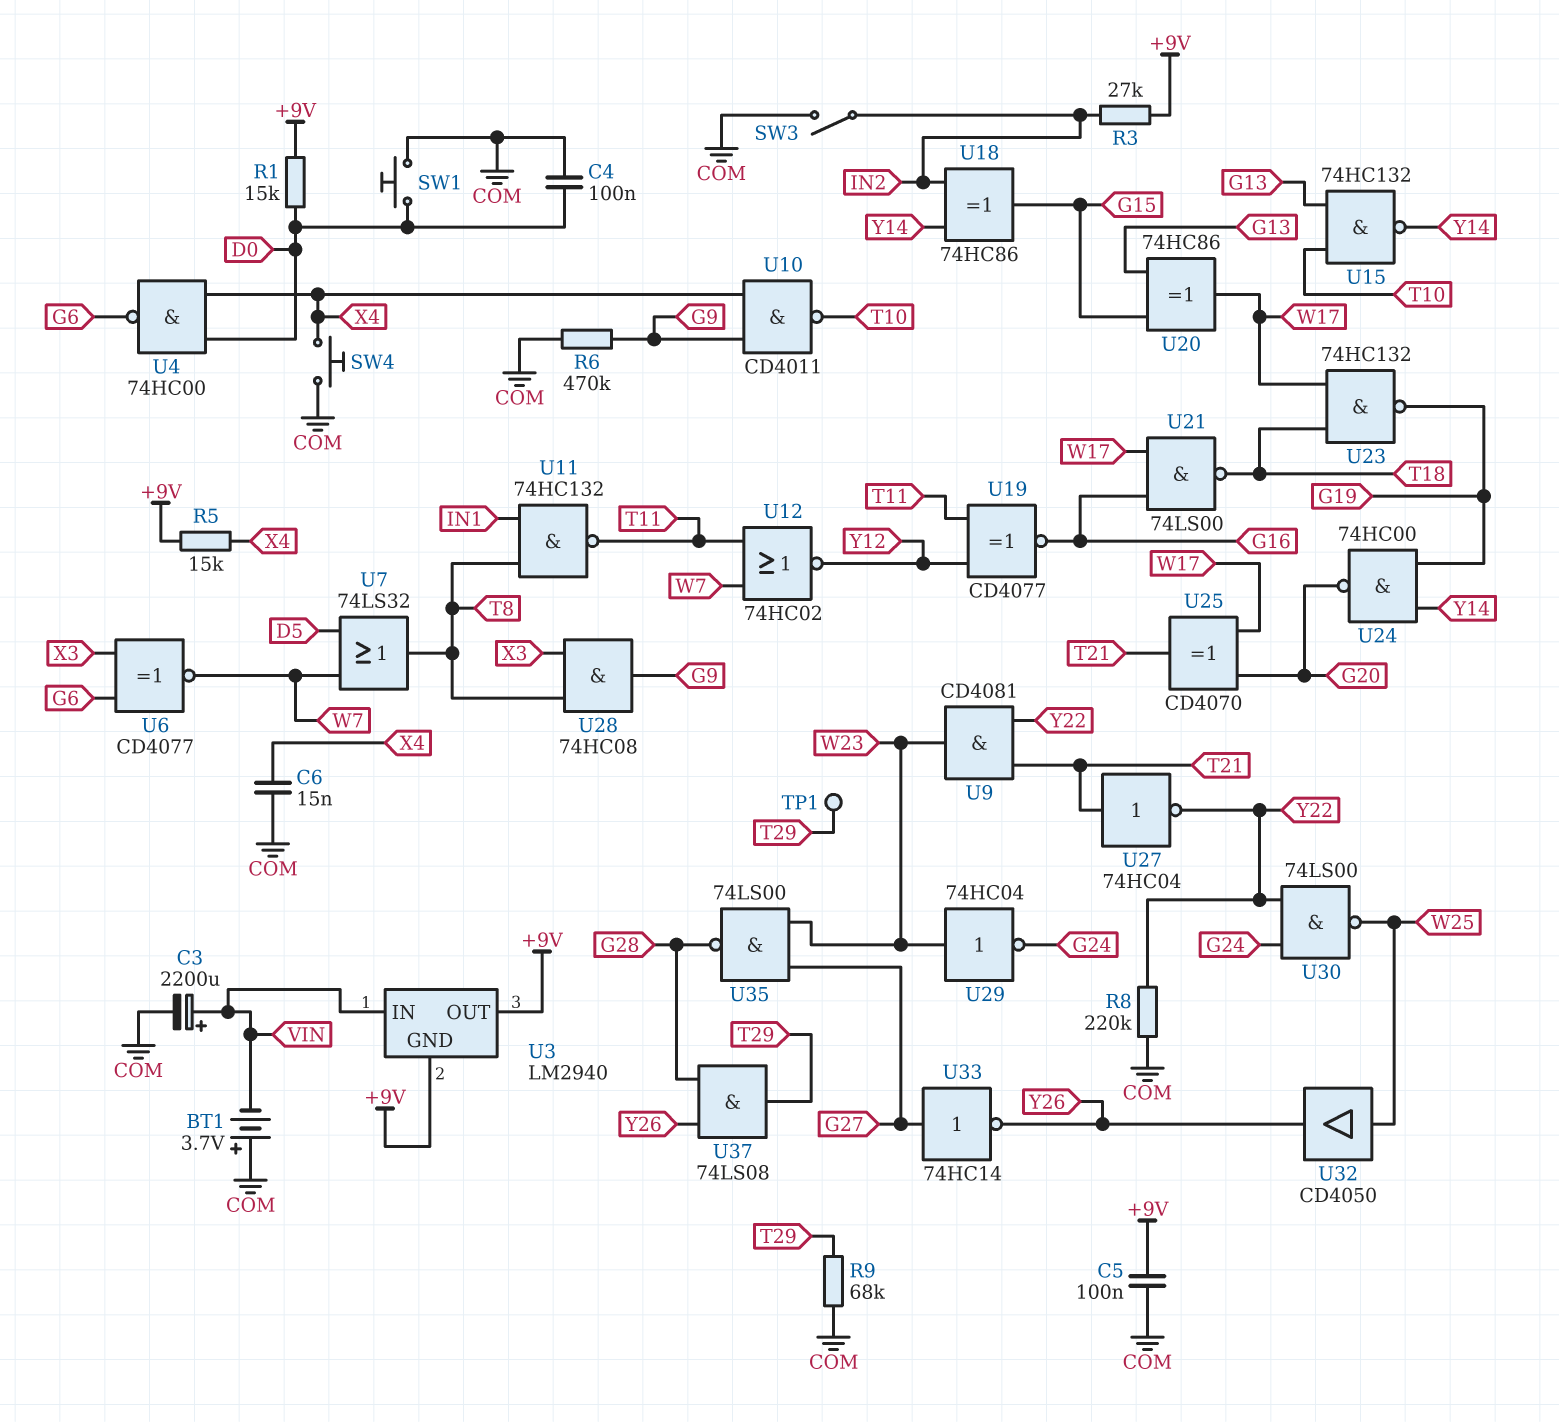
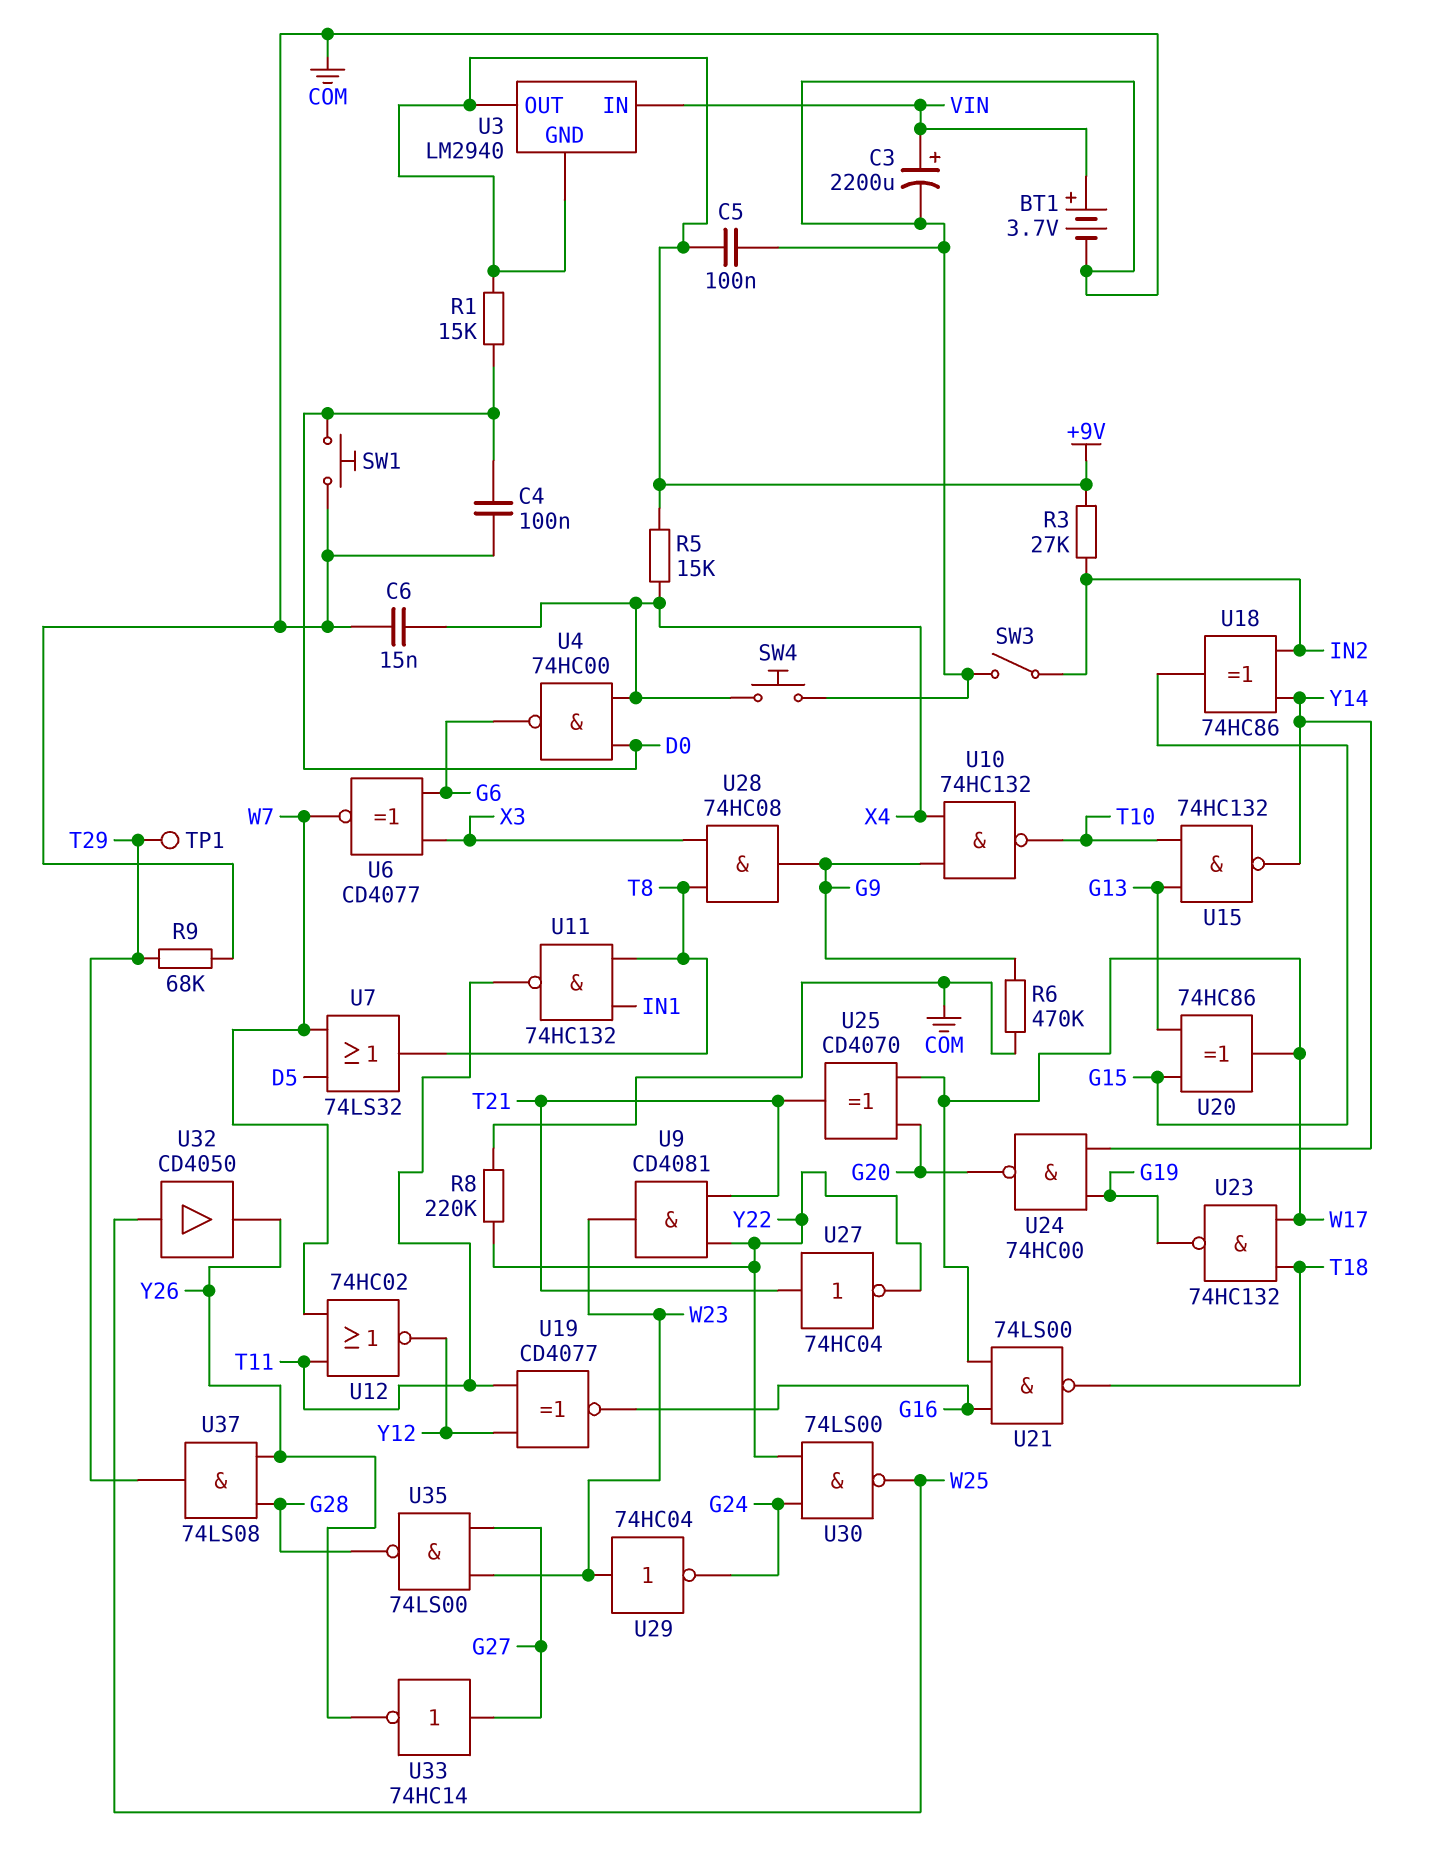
BT1: 3.7V (plus COM, minus VIN) -> 3.7V (plus VIN, minus COM)
U10: NAND CD4011 (in G9, in X4, out T10) -> NAND 74HC132 (in G9, in X4, out T10)

